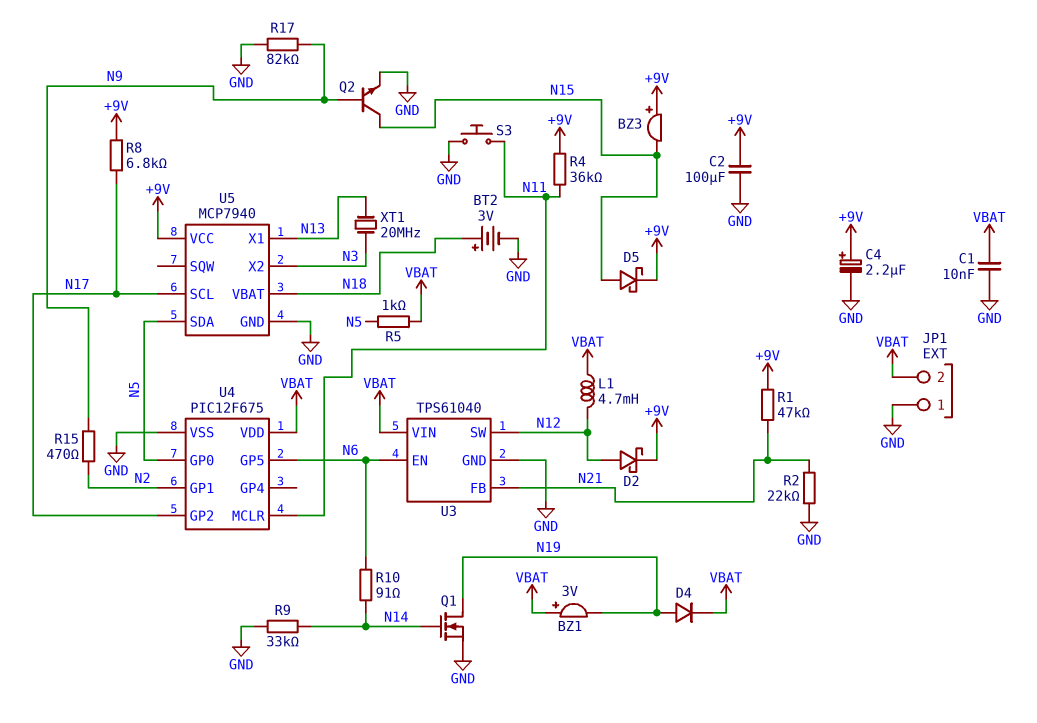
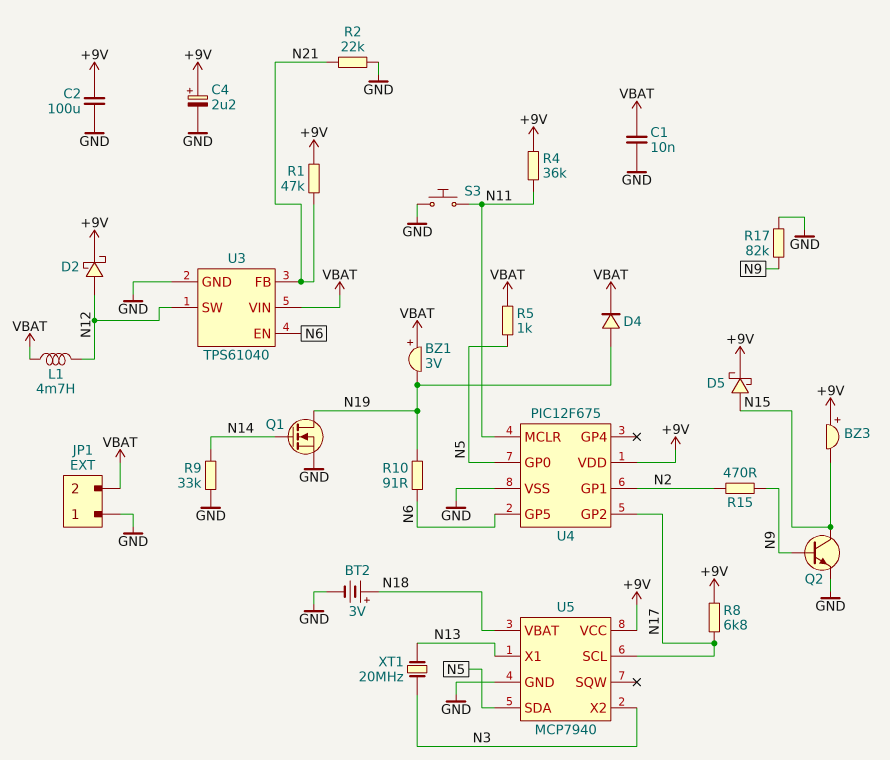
R10: 91 (N6, N14) -> 91 (N6, N19)
U4 pin VDD: VBAT -> +9V

